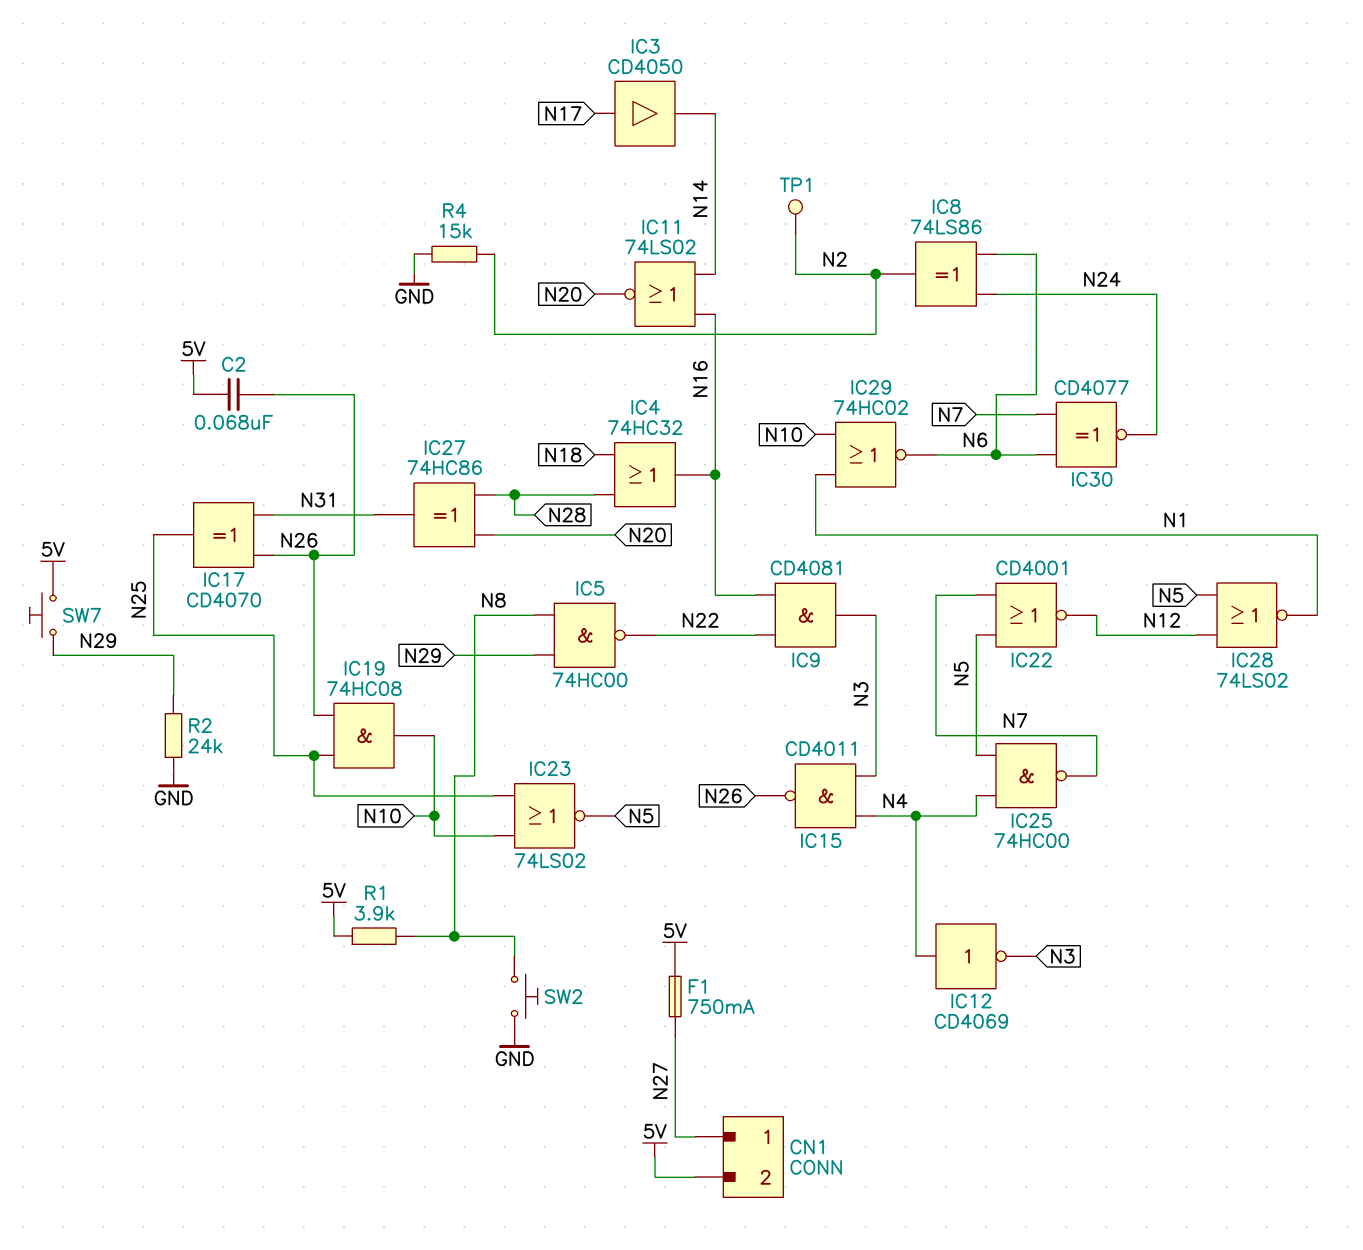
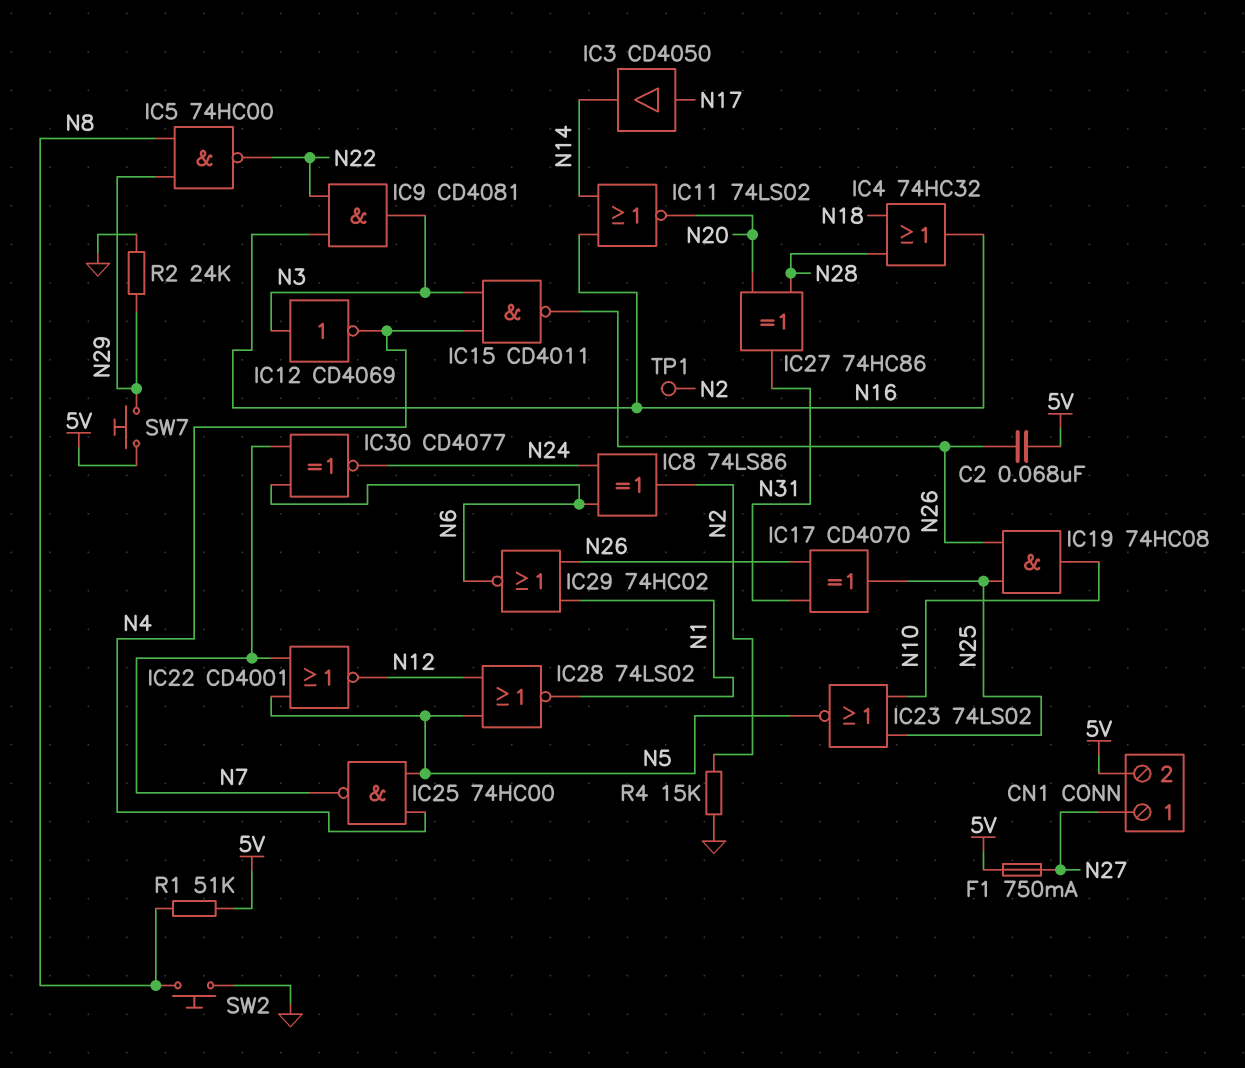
IC12: NOT CD4069 (in N4, out N3) -> NOT CD4069 (in N3, out N4)
IC29: NOR 74HC02 (in N1, in N10, out N6) -> NOR 74HC02 (in N1, in N26, out N6)
R1: 3.9k (5V, N8) -> 51k (5V, N8)

